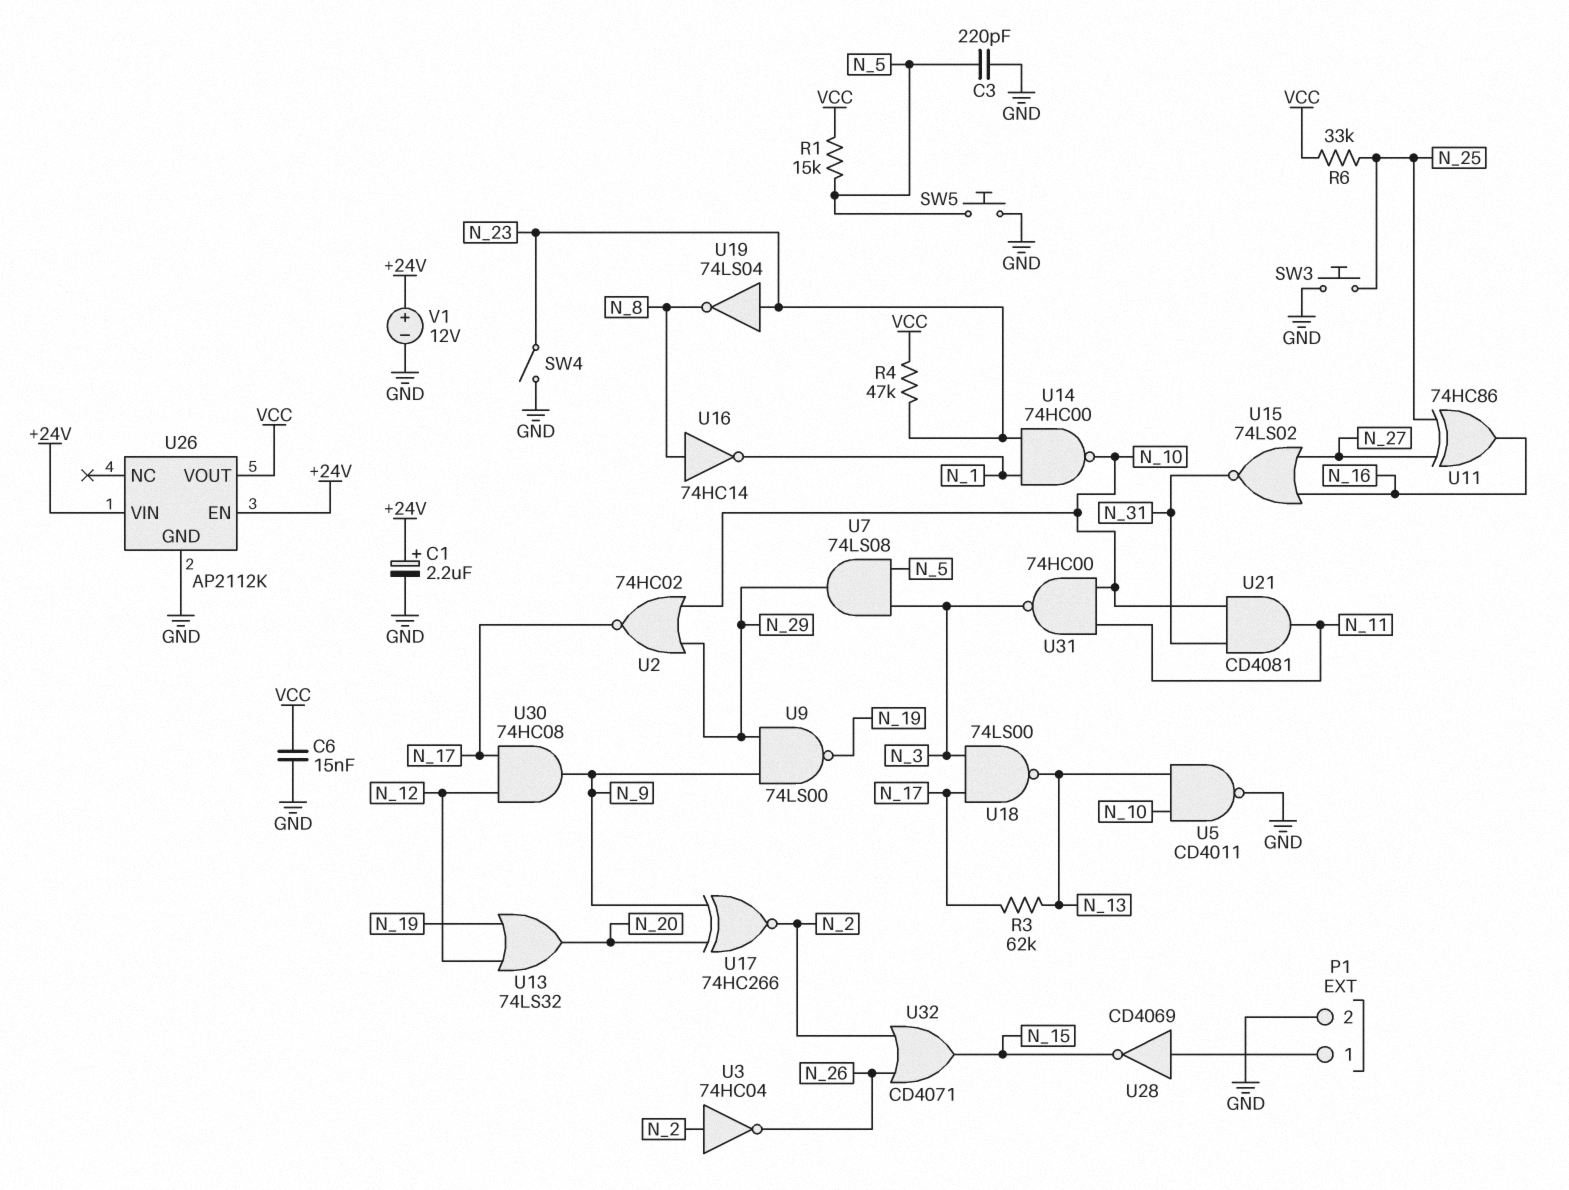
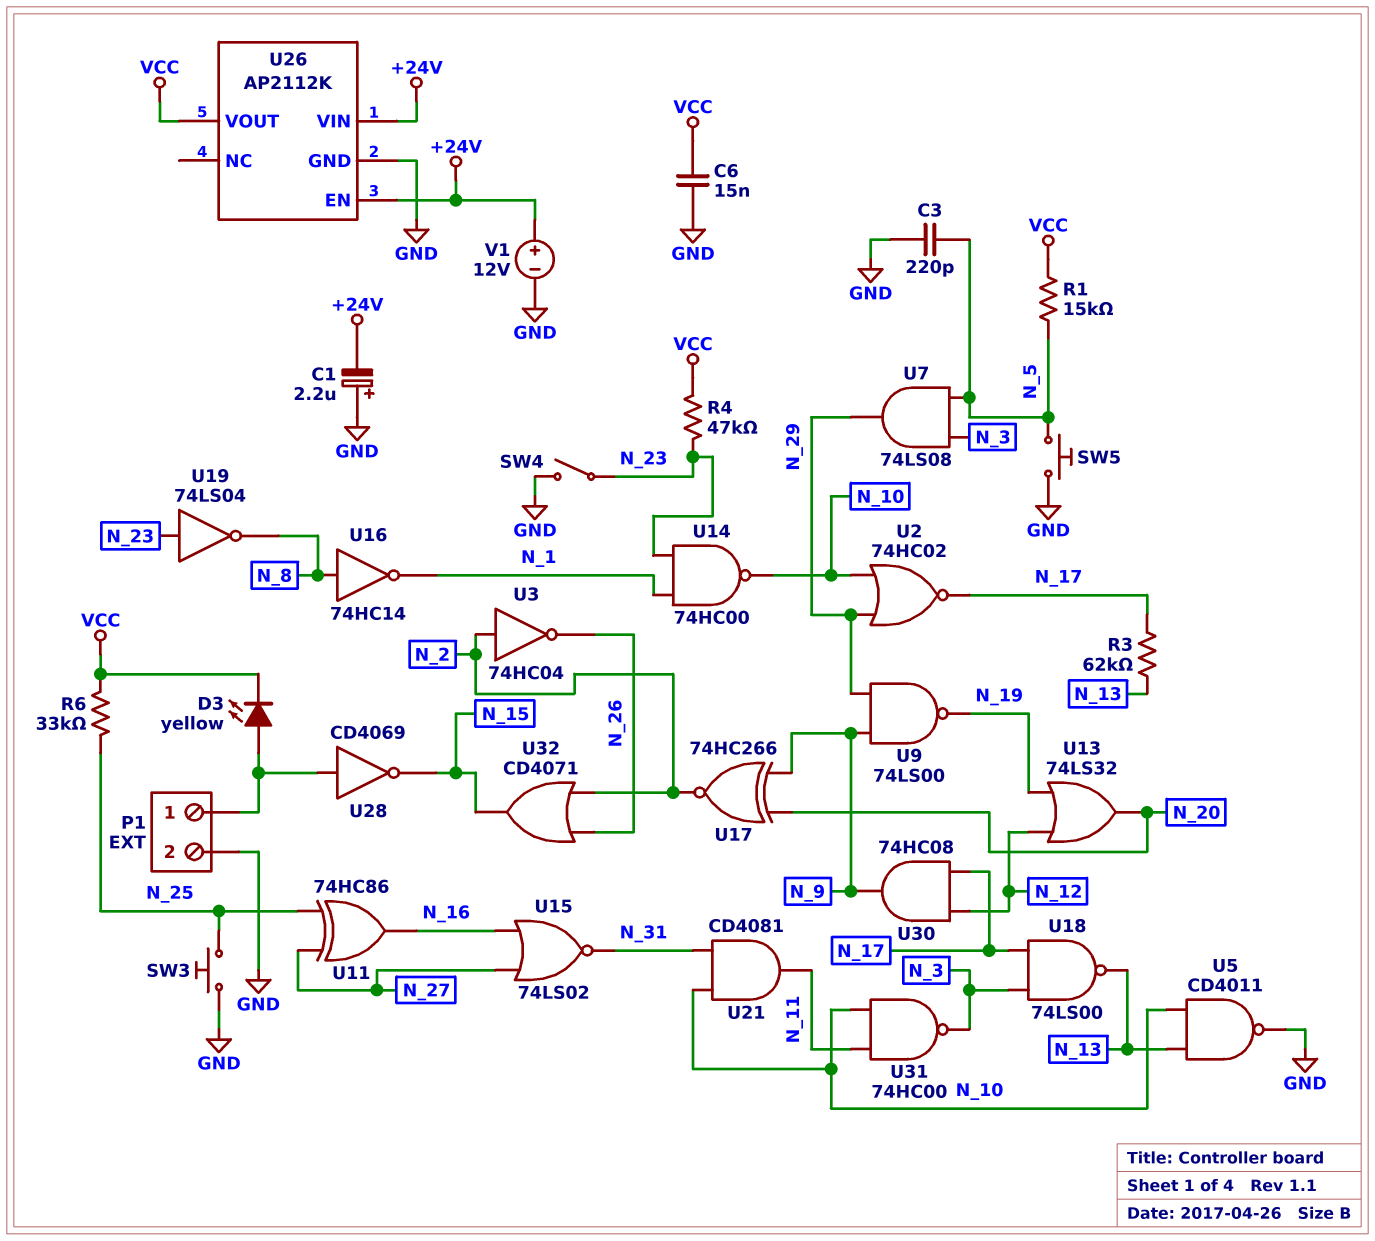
C1: 2.2uF (plus +24V, minus GND) -> 2.2uF (plus GND, minus +24V)
D3: none -> LED yellow (A P1/1, K VCC)

